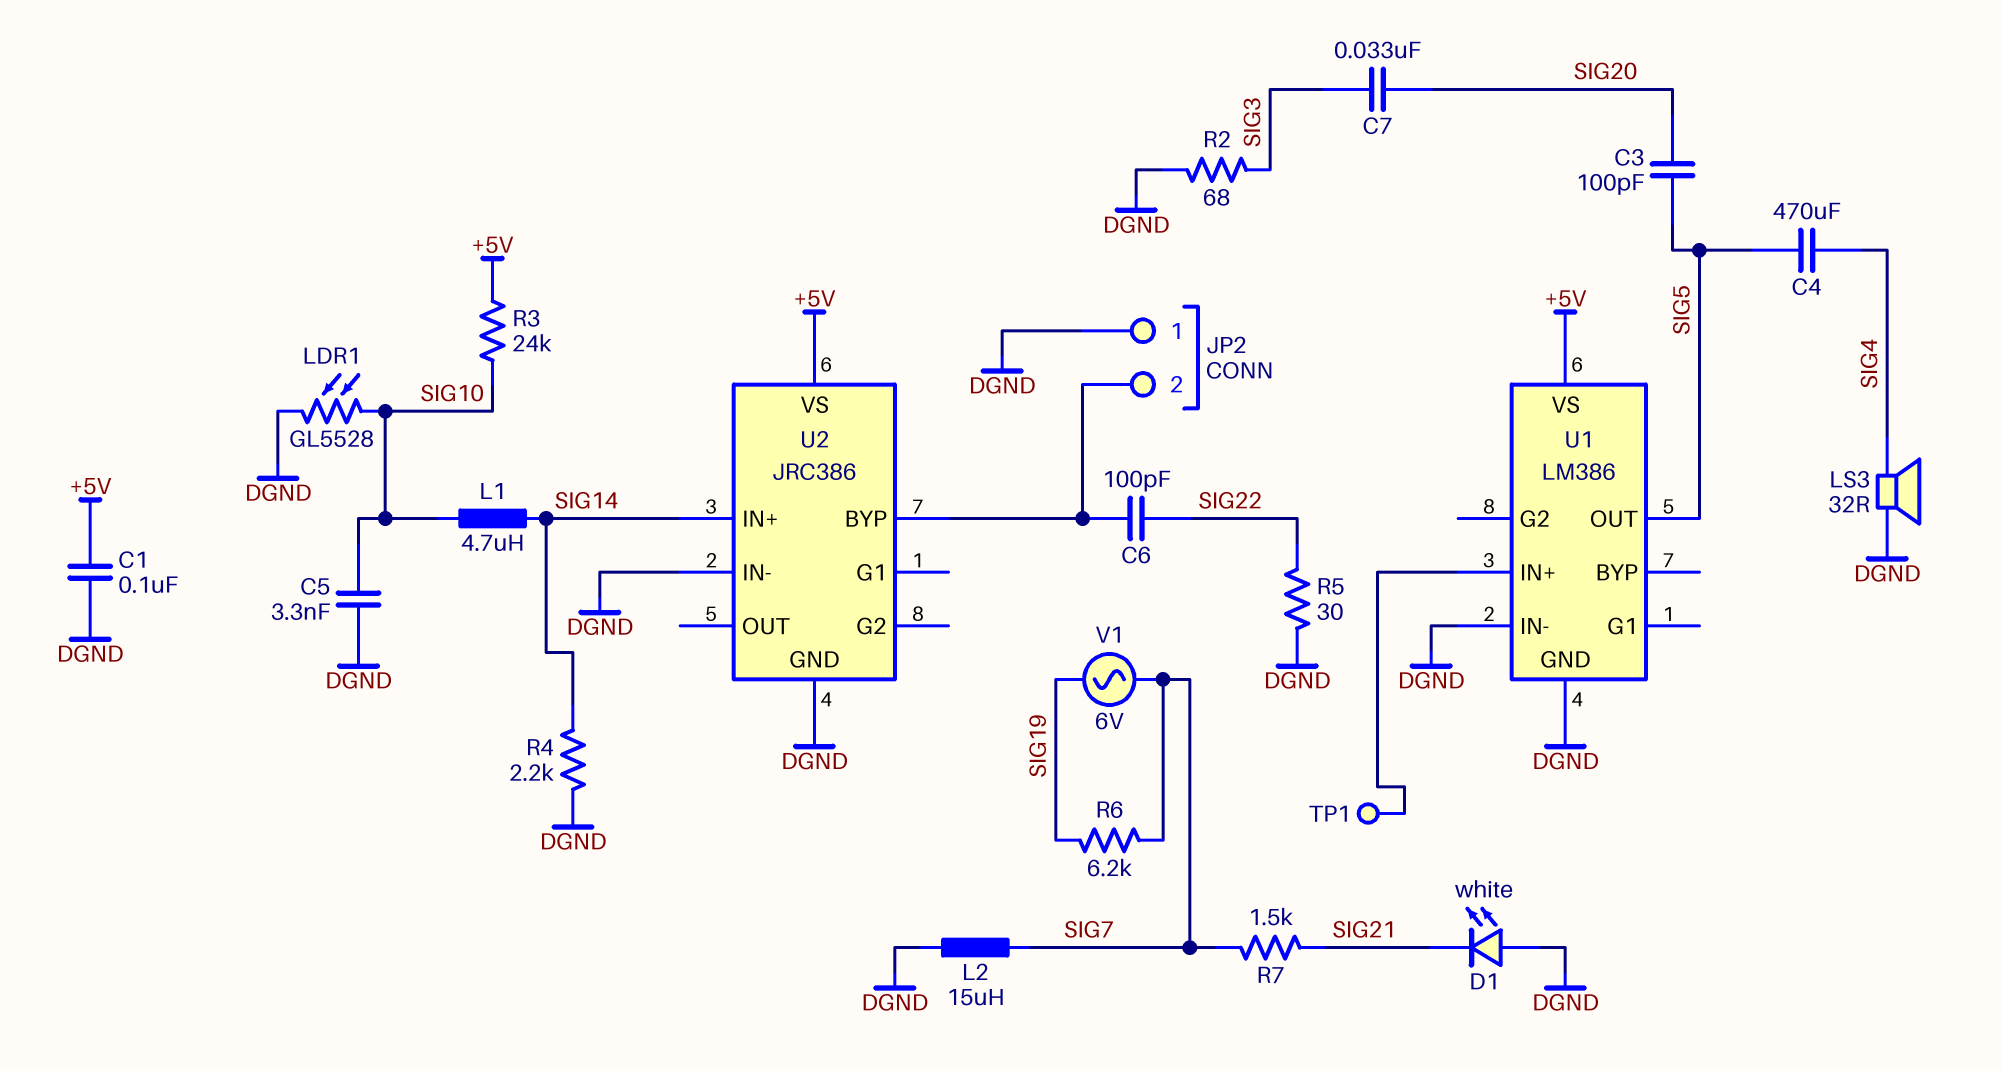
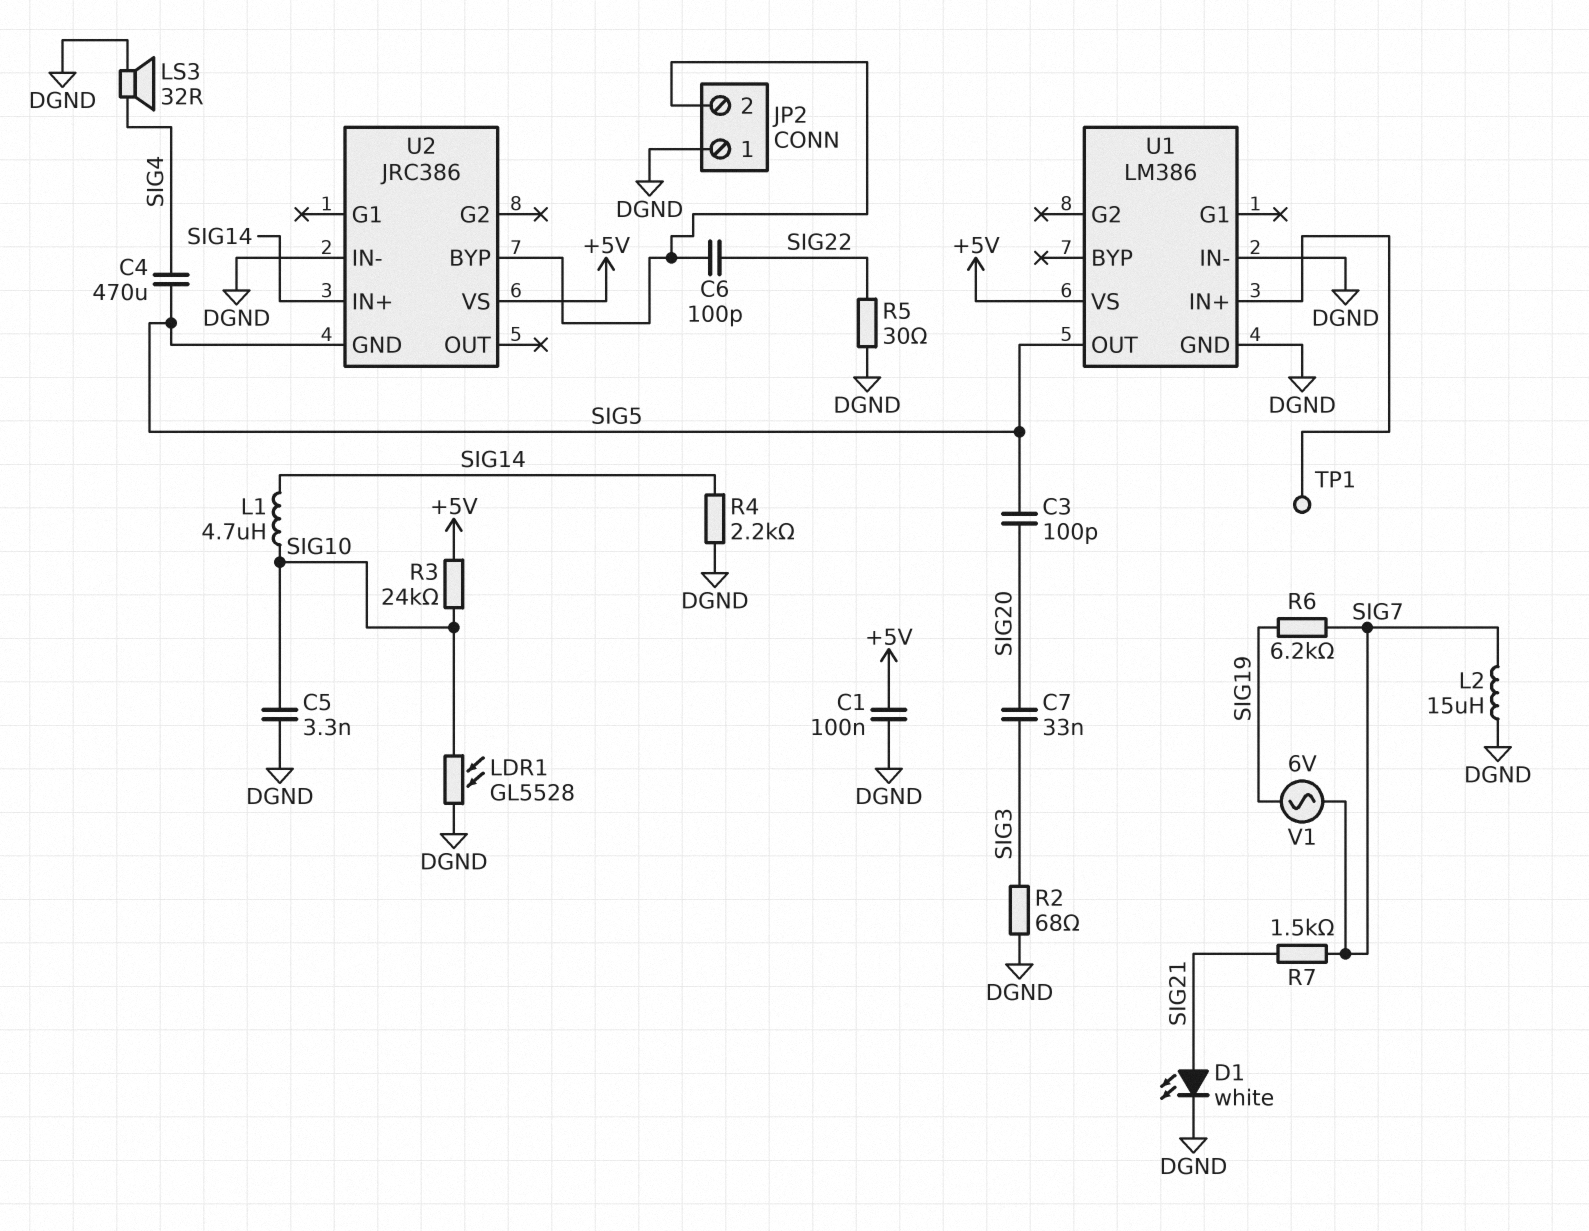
D1: LED white (A DGND, K SIG21) -> LED white (A SIG21, K DGND)
U2 pin GND: DGND -> SIG5

